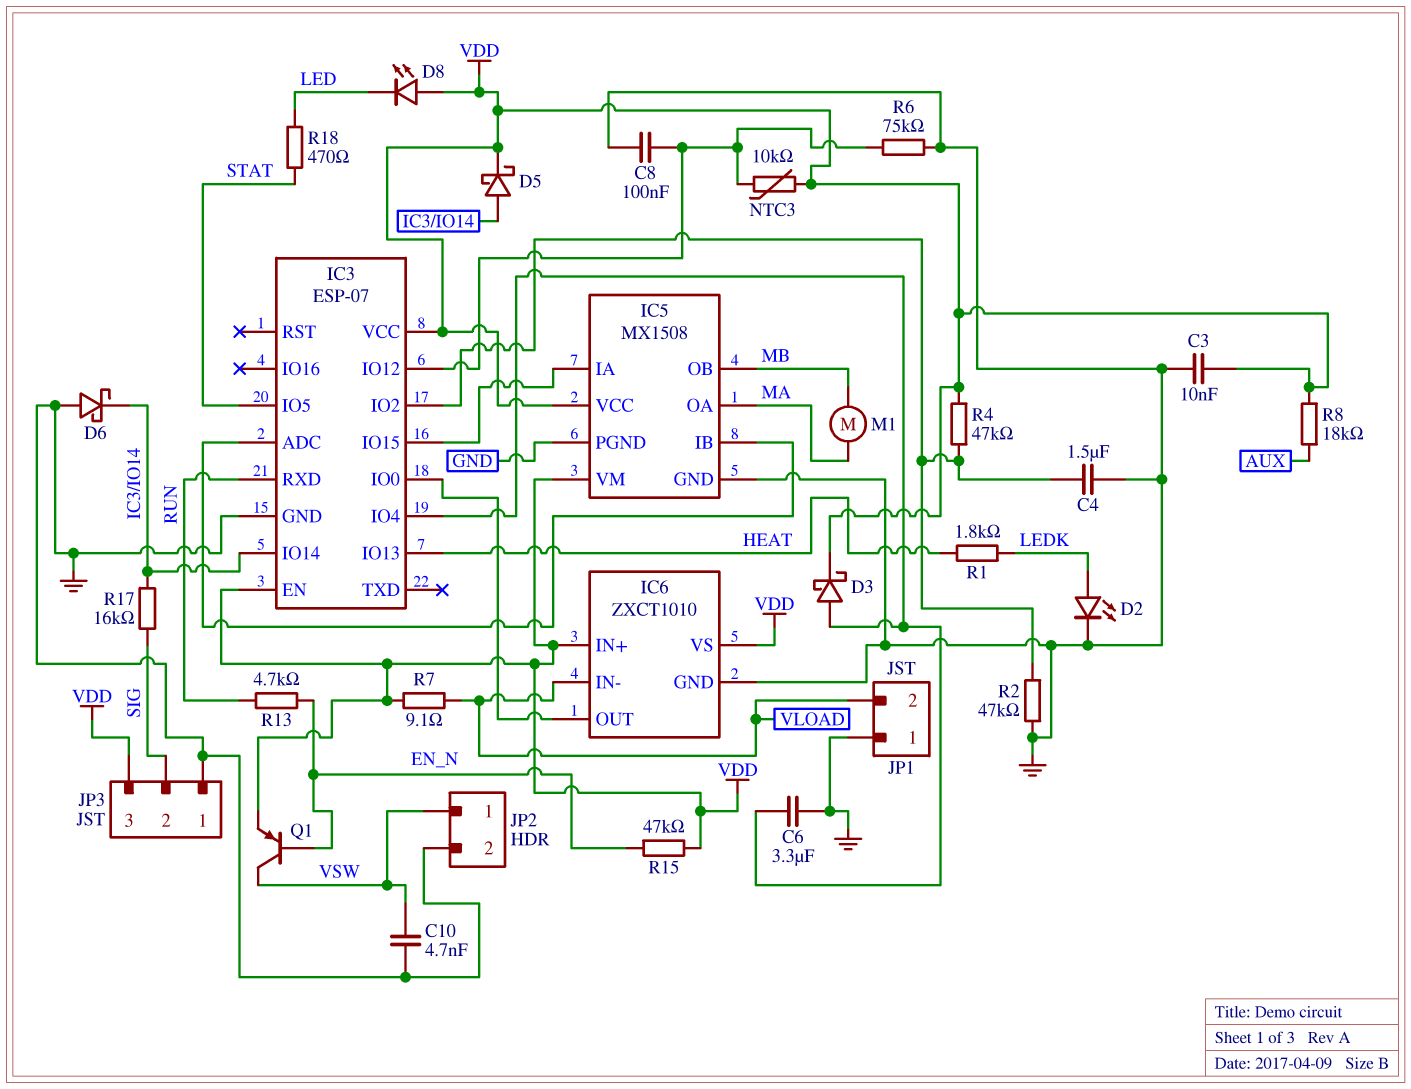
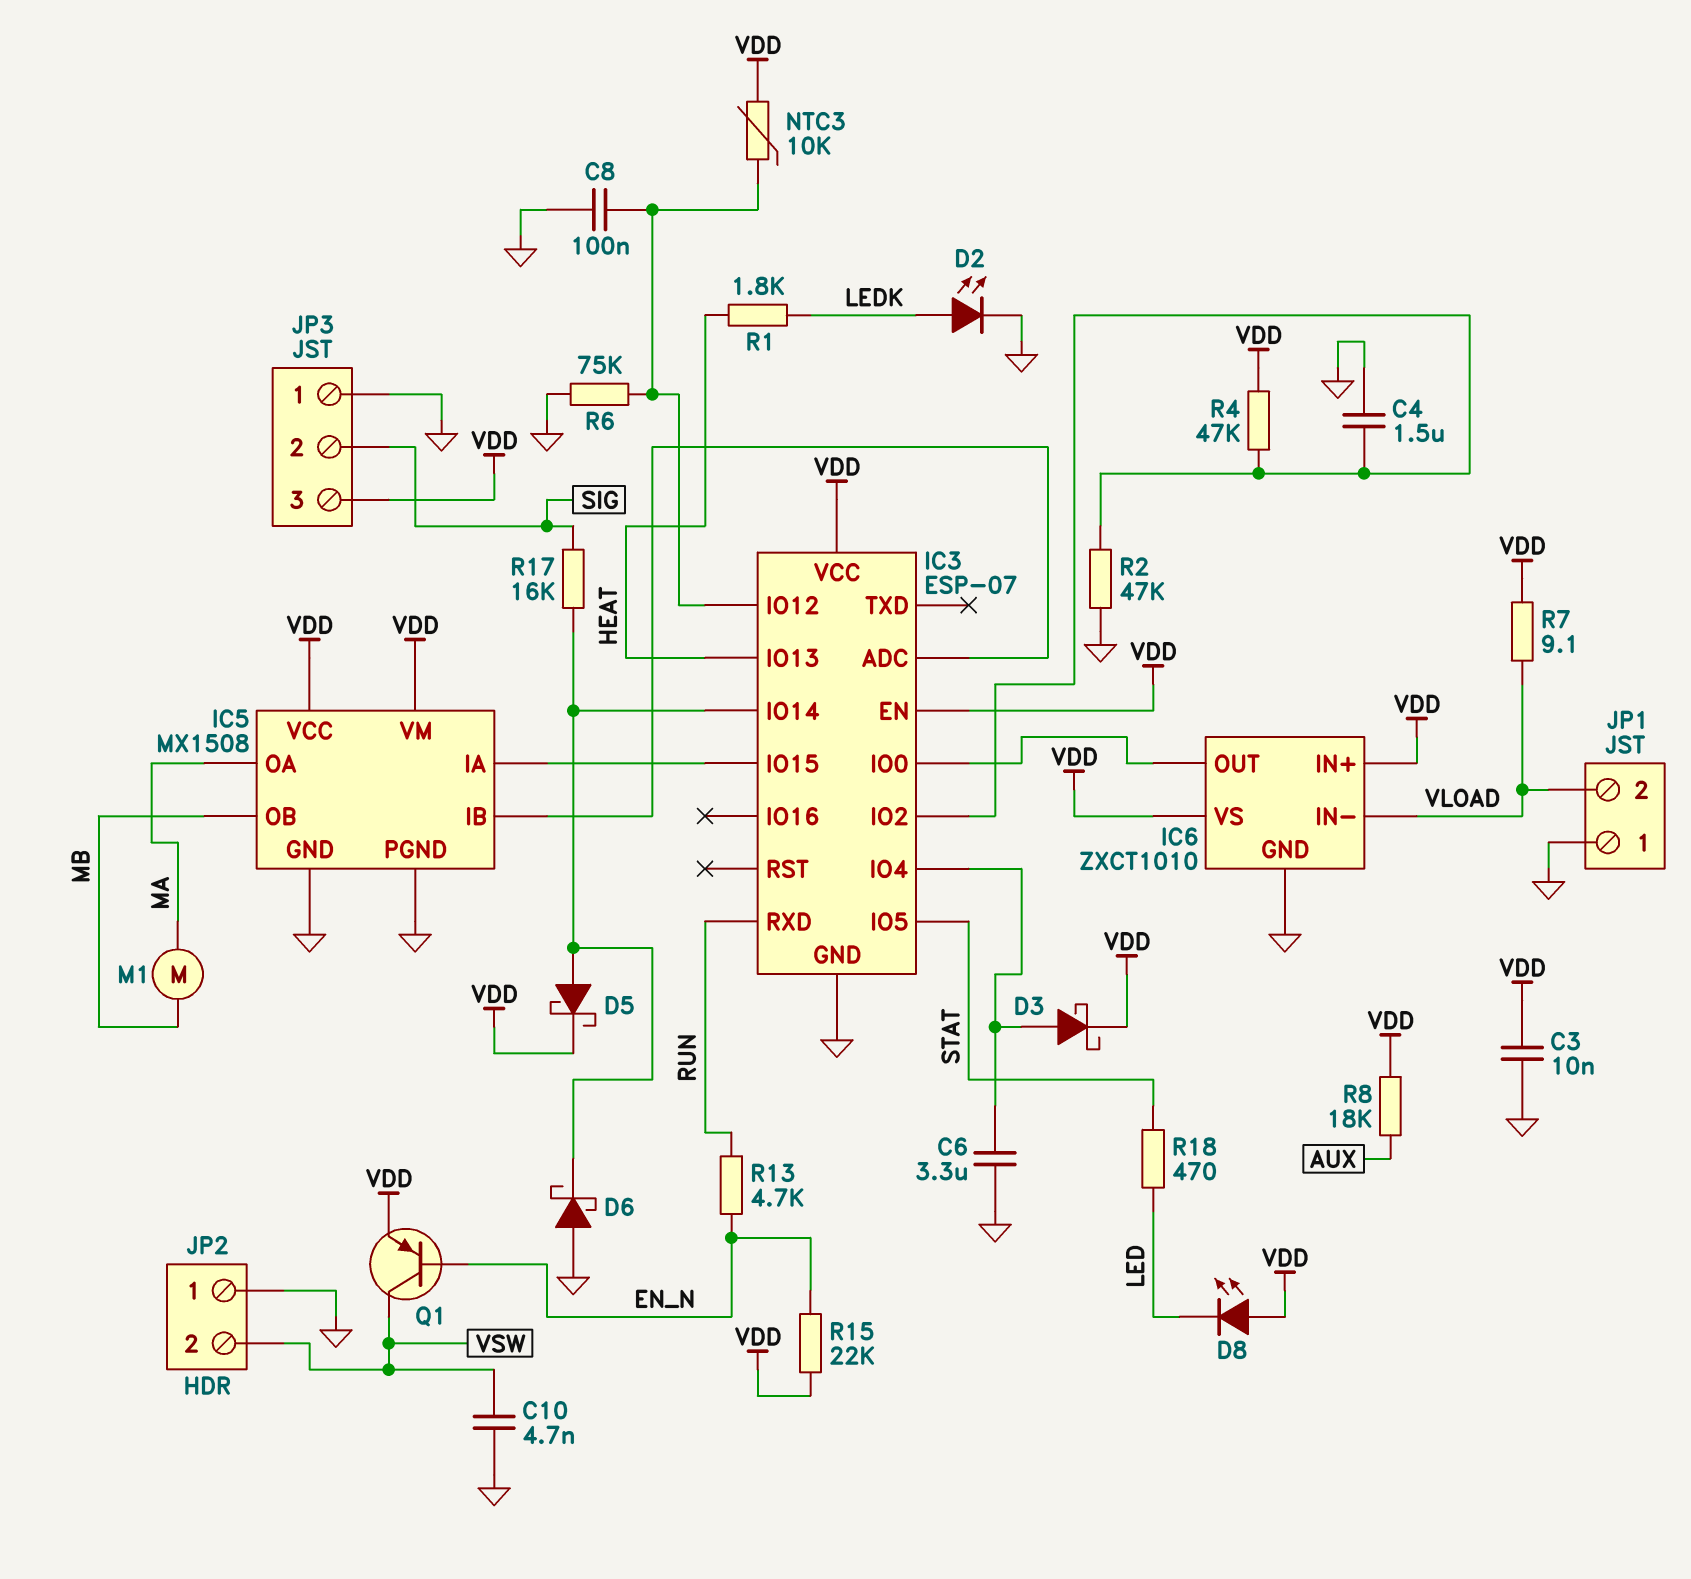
JP2 pin 1: VSW -> GND
JP2 pin 2: GND -> VSW
R15: 47k (EN_N, VDD) -> 22k (EN_N, VDD)

